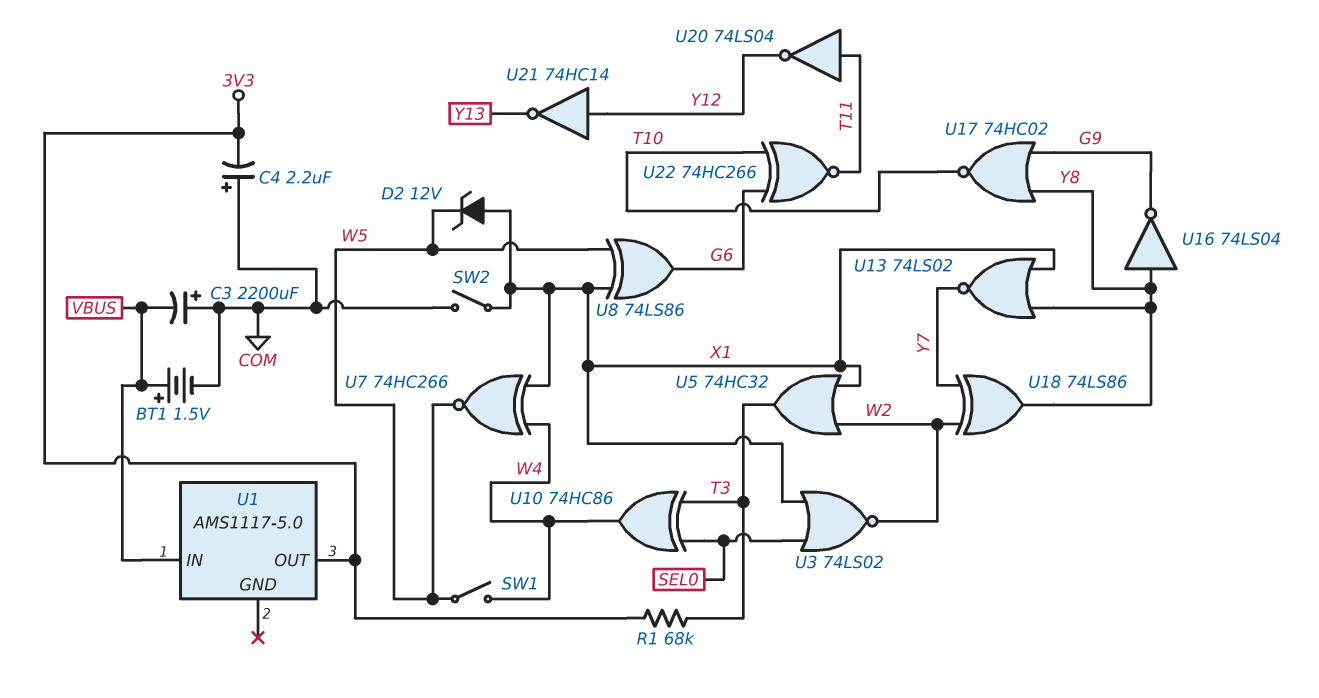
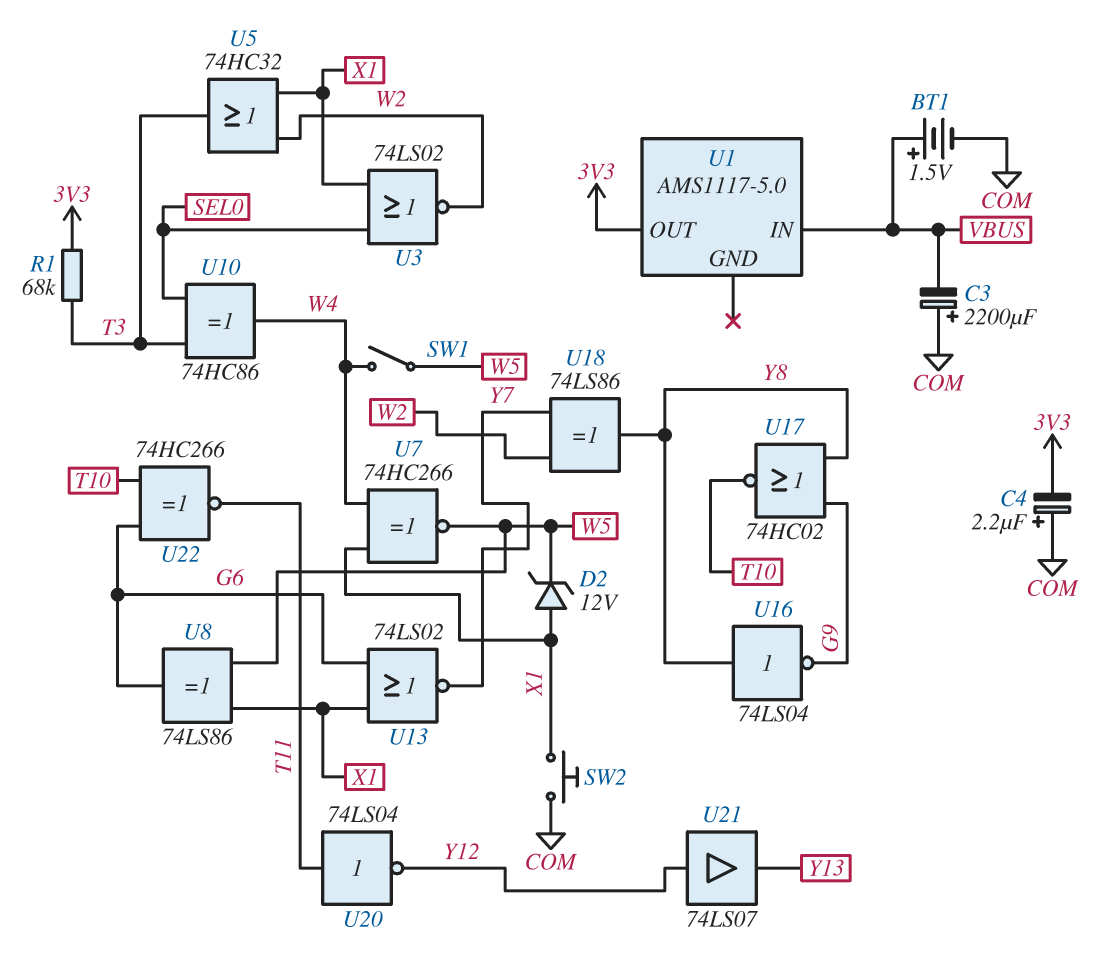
SW2: switch (COM, X1) -> button (COM, X1)
U13: NOR 74LS02 (in X1, in Y8, out Y7) -> NOR 74LS02 (in G6, in X1, out Y7)
U21: NOT 74HC14 (in Y12, out Y13) -> buffer 74LS07 (in Y12, out Y13)

